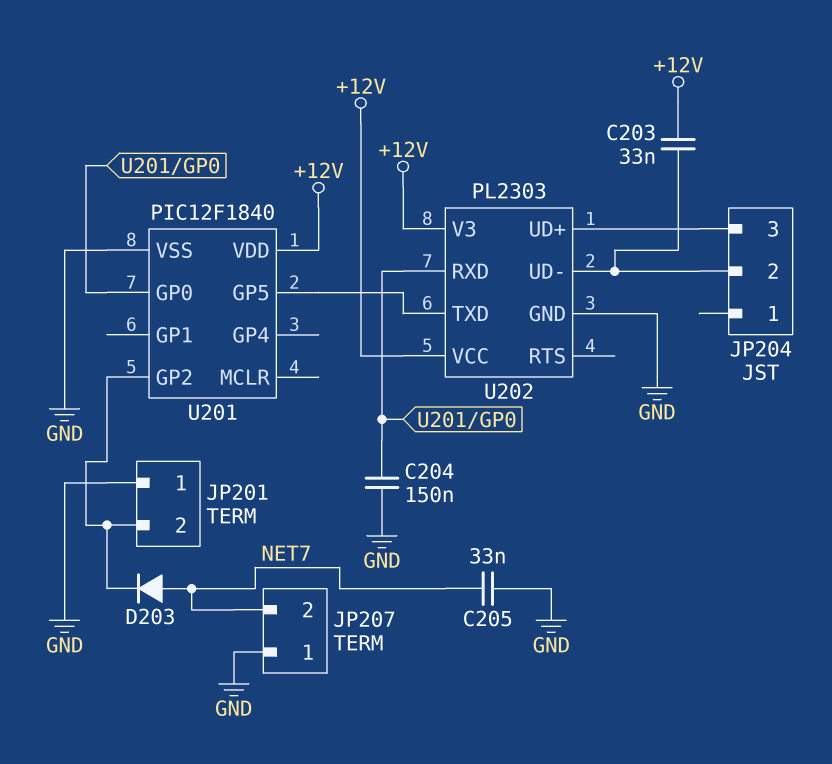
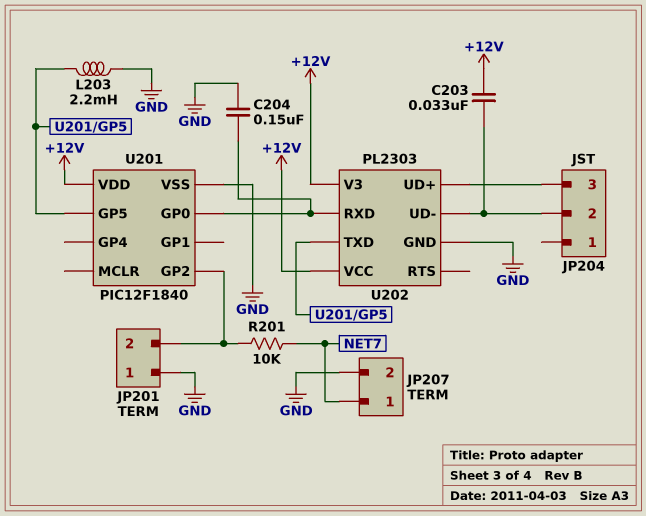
C205: 33nF (GND, NET7) -> none
D203: diode (A NET7, K JP201/2) -> none
JP207 pin 1: GND -> NET7
JP207 pin 2: NET7 -> GND
L203: none -> 2.2mH (GND, U201/GP5)
R201: none -> 10k (JP201/2, NET7)

